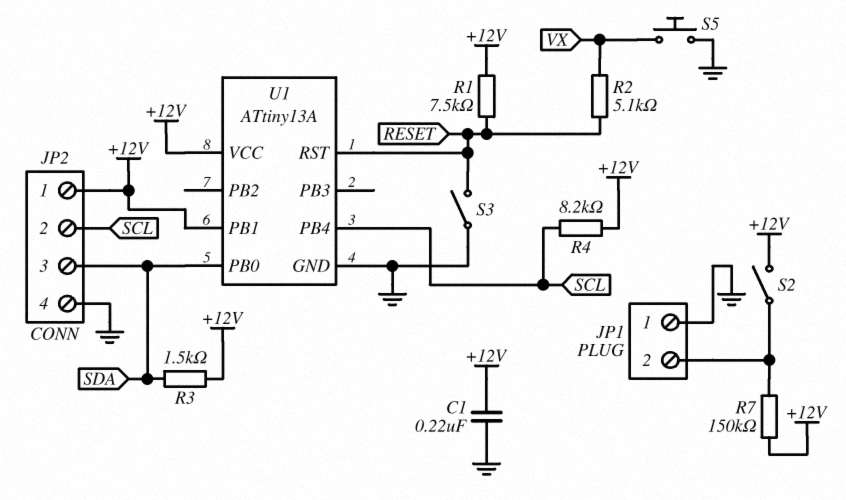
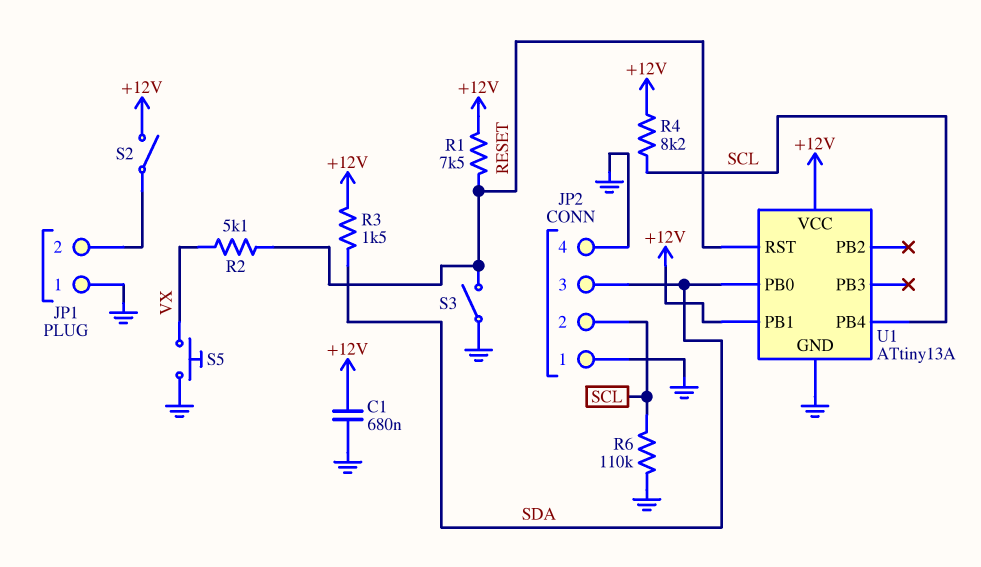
C1: 220nF (+12V, GND) -> 680nF (+12V, GND)
JP2 pin 1: +12V -> GND
R6: none -> 110k (GND, SCL)
R7: 150k (+12V, JP1/2) -> none

